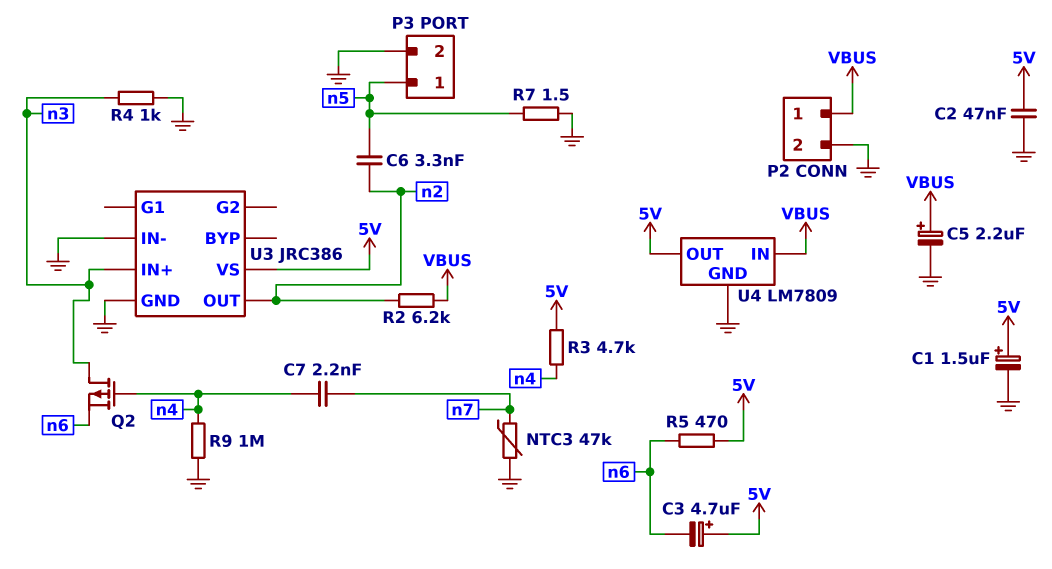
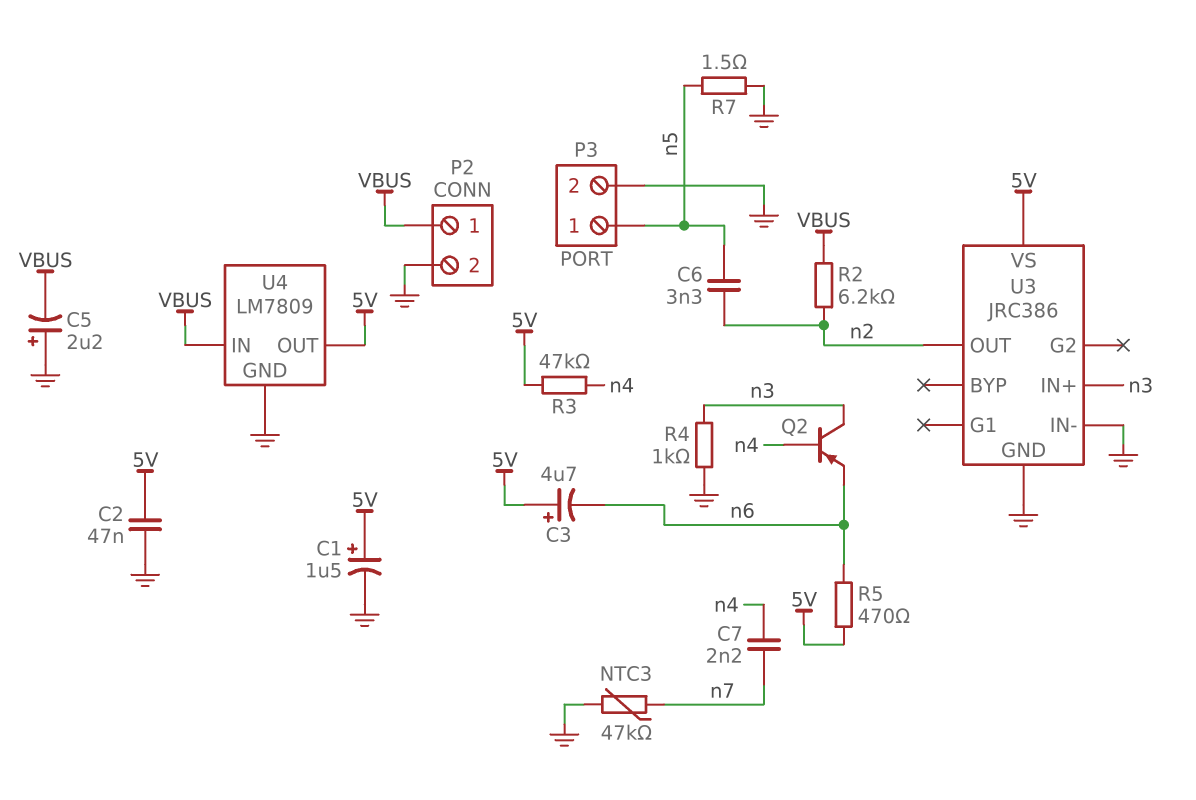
C5: 2.2uF (plus VBUS, minus GND) -> 2.2uF (plus GND, minus VBUS)
Q2: PMOS (G n4, D n3, S n6) -> PNP (B n4, C n3, E n6)
R3: 4.7k (5V, n4) -> 47k (5V, n4)
R9: 1M (GND, n4) -> none

